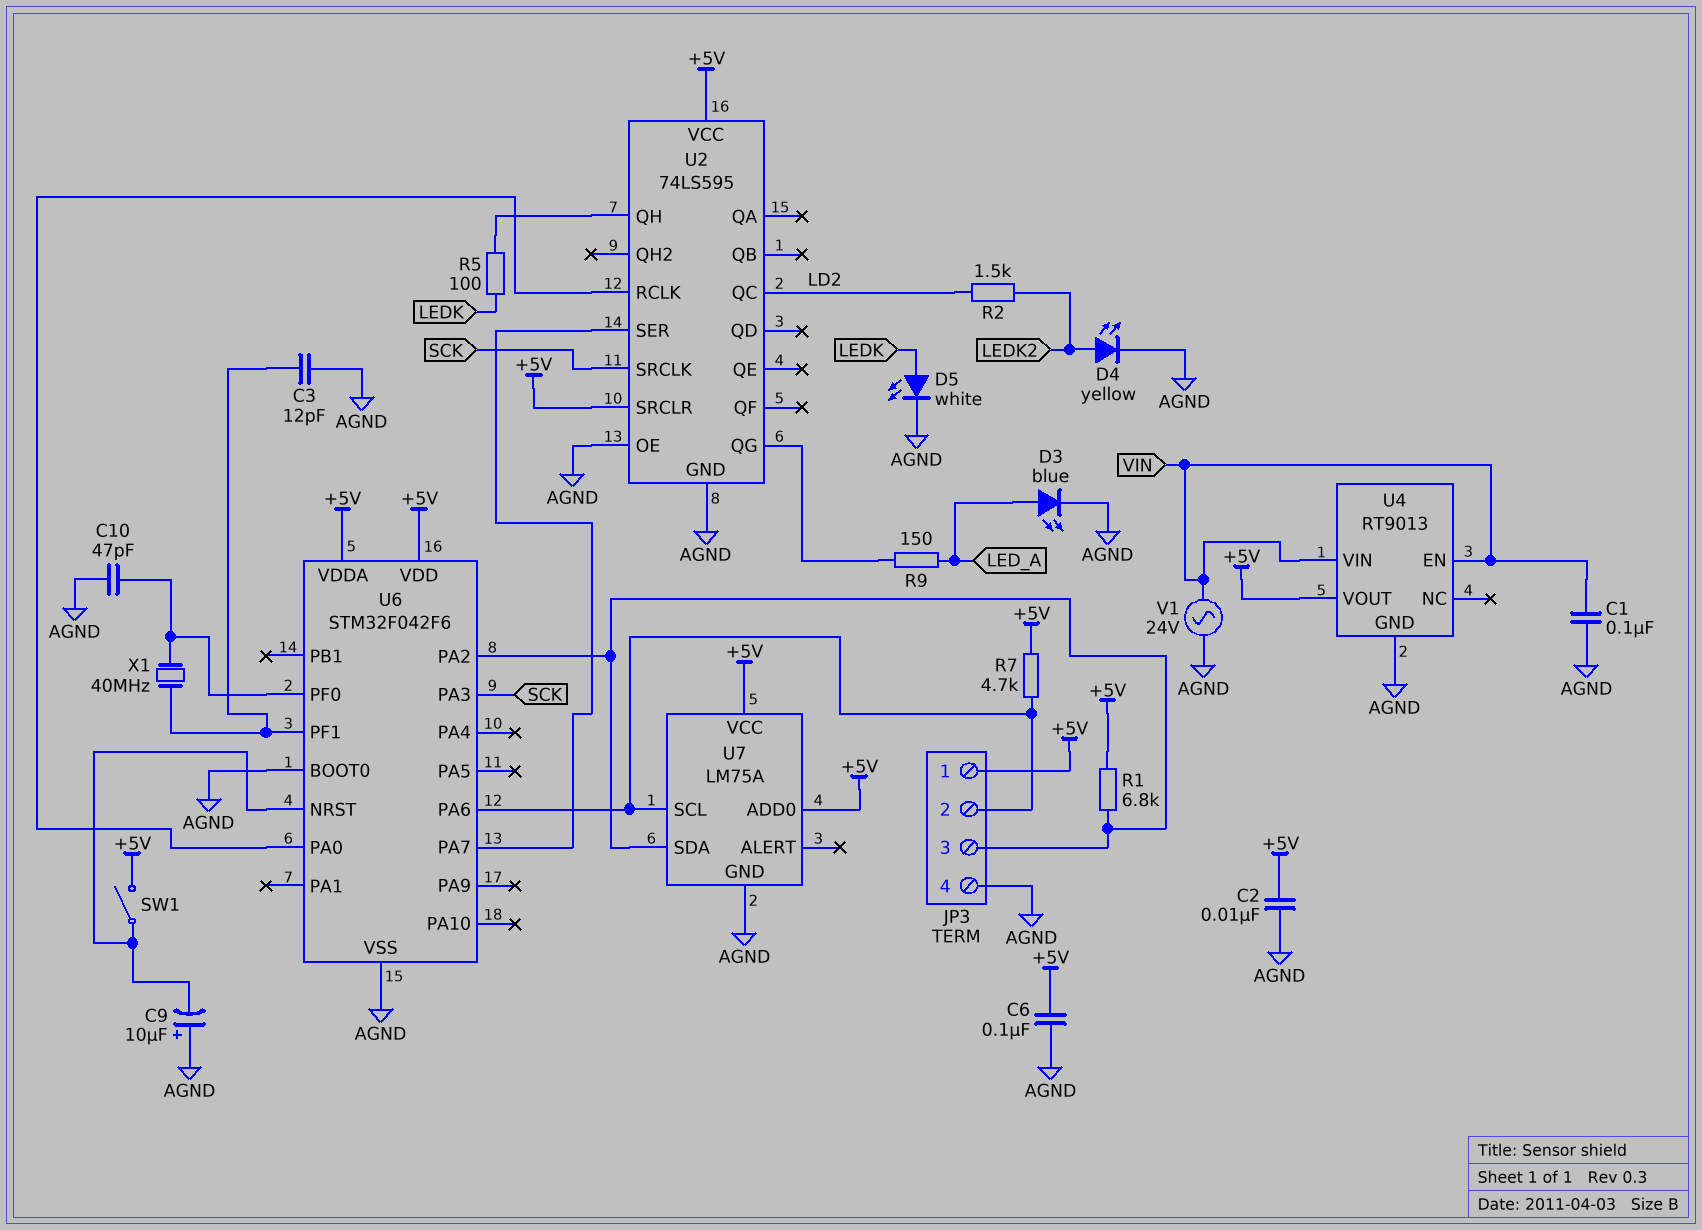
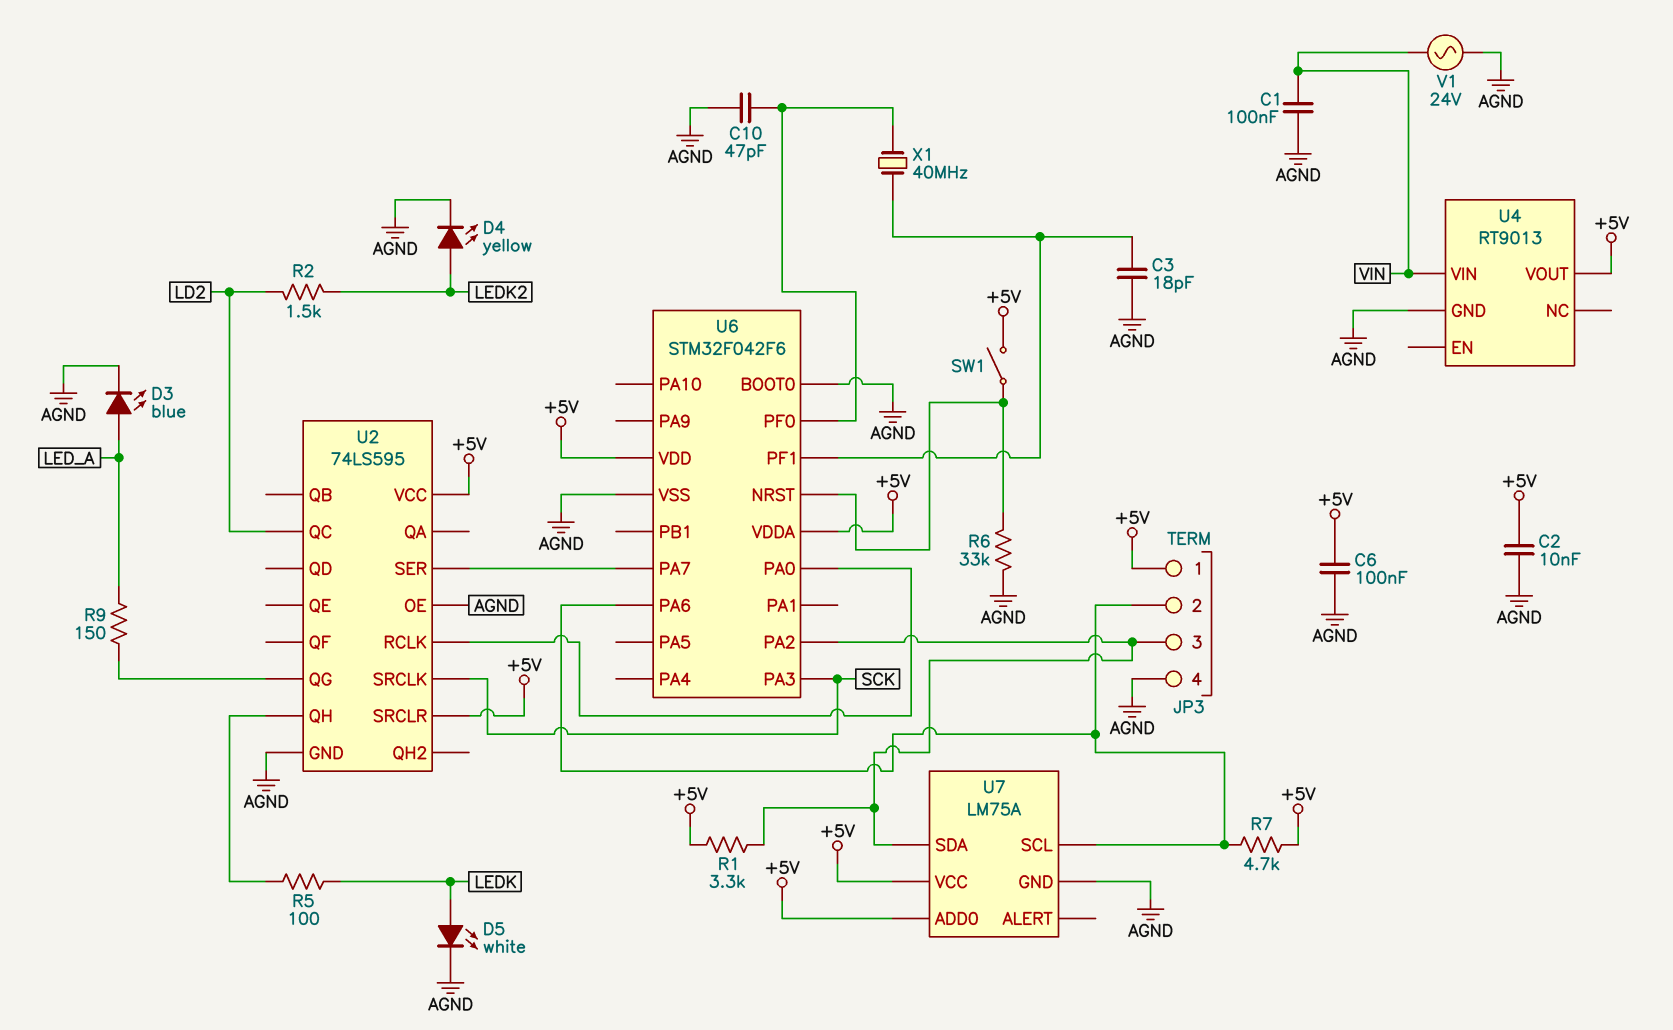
C3: 12pF (AGND, U6/PF1) -> 18pF (AGND, U6/PF1)
C9: 10uF (plus AGND, minus U6/NRST) -> none
R1: 6.8k (+5V, JP3/3) -> 3.3k (+5V, JP3/3)
R6: none -> 33k (AGND, U6/NRST)
U4 pin EN: VIN -> none

